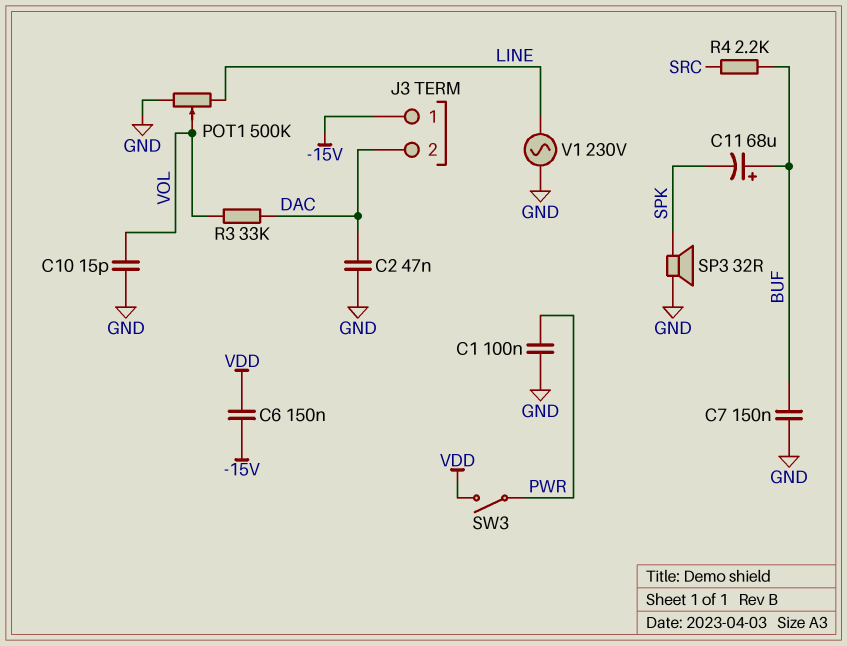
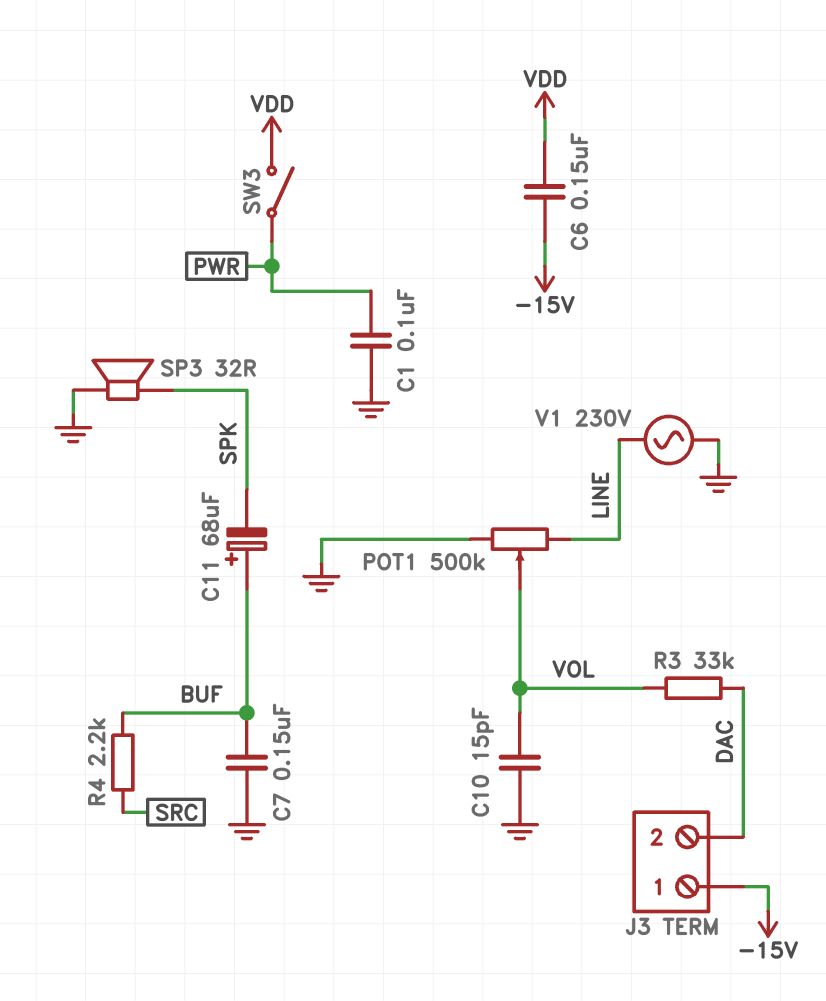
C2: 47nF (DAC, GND) -> none

